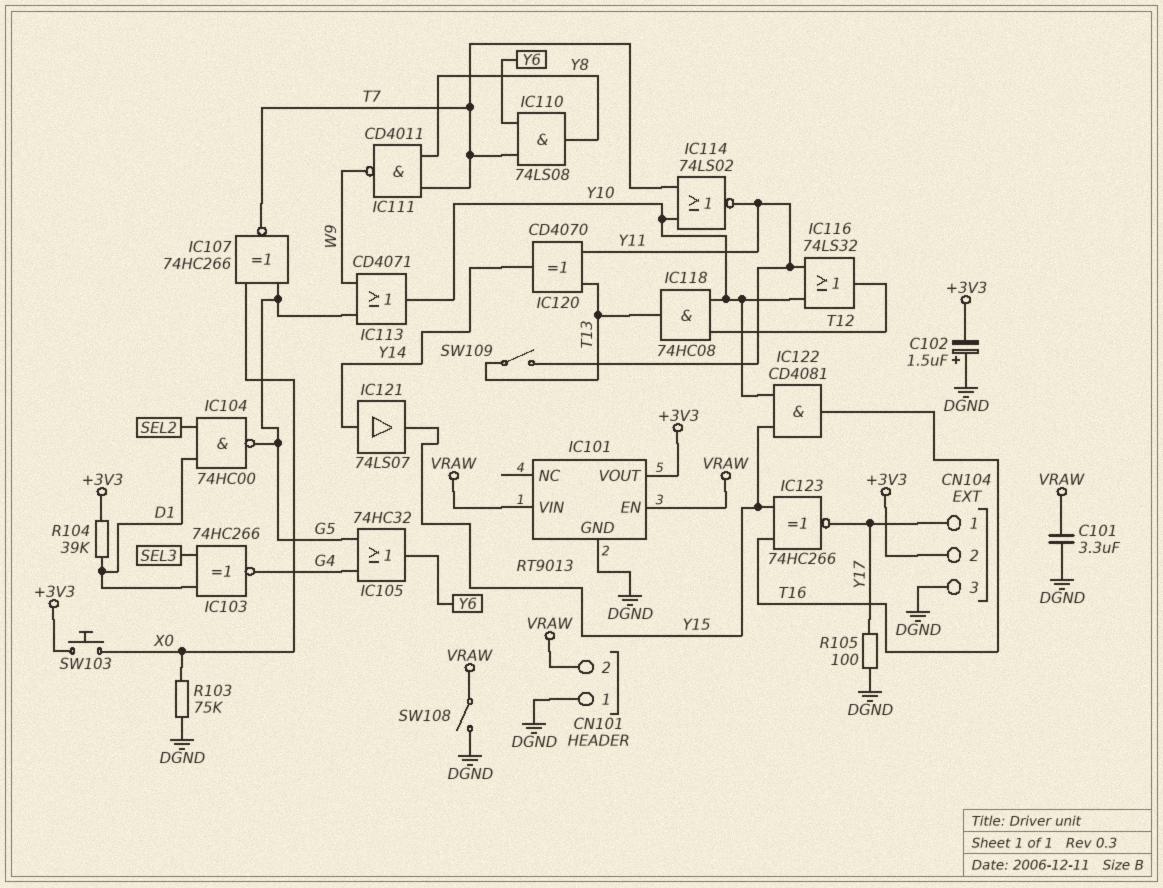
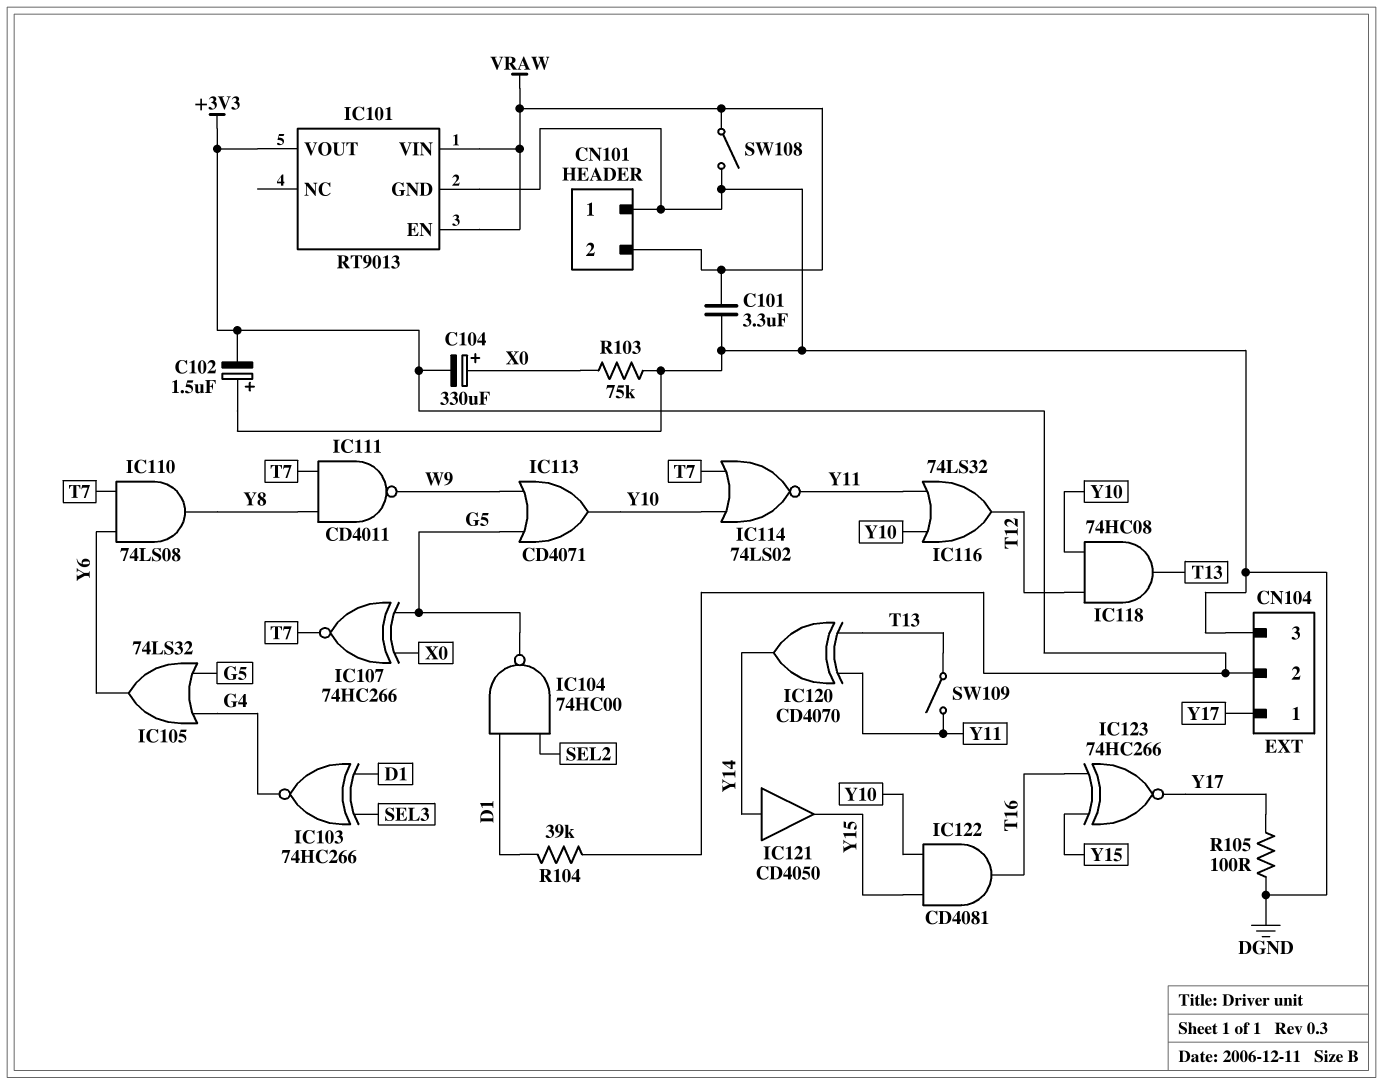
C104: none -> 330uF (plus X0, minus +3V3)
IC105: OR 74HC32 (in G4, in G5, out Y6) -> OR 74LS32 (in G4, in G5, out Y6)
IC121: buffer 74LS07 (in Y14, out Y15) -> buffer CD4050 (in Y14, out Y15)
SW103: button (+3V3, X0) -> none

